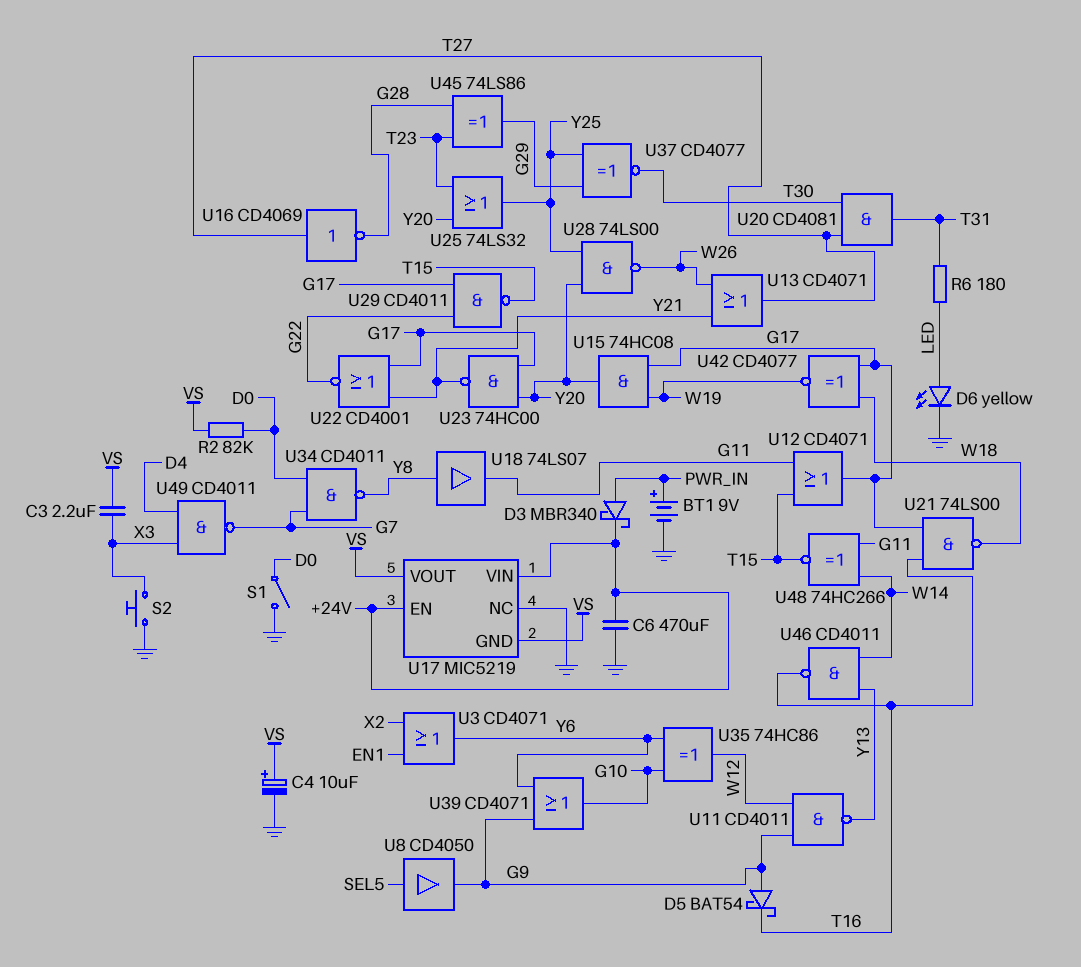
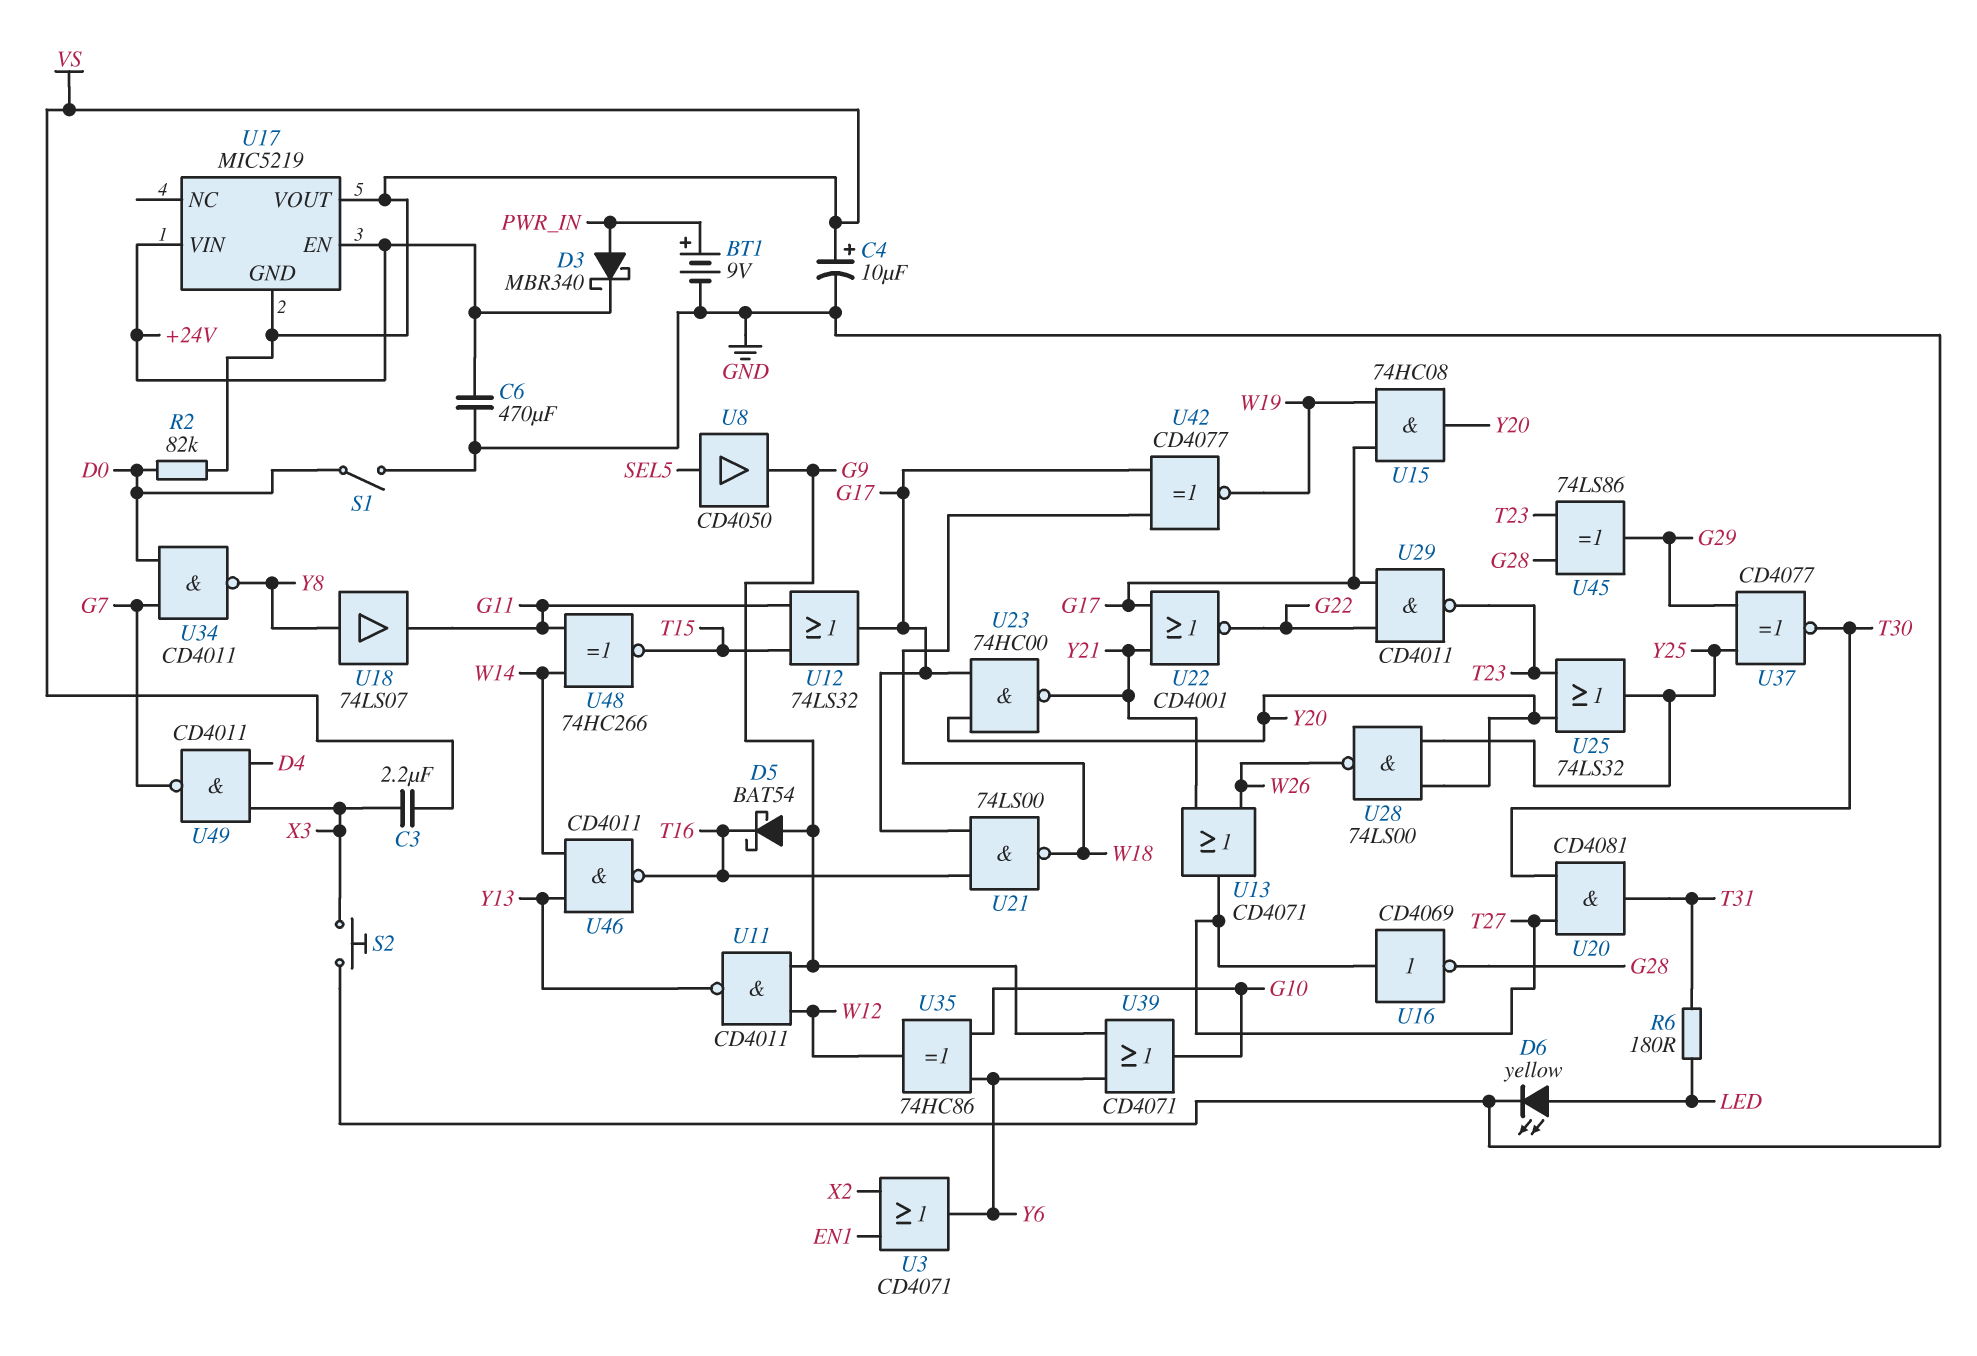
U12: OR CD4071 (in G11, in T15, out G17) -> OR 74LS32 (in G11, in T15, out G17)
U17 pin NC: GND -> none
U29: NAND CD4011 (in G17, in G22, out T15) -> NAND CD4011 (in G17, in G22, out T23)

